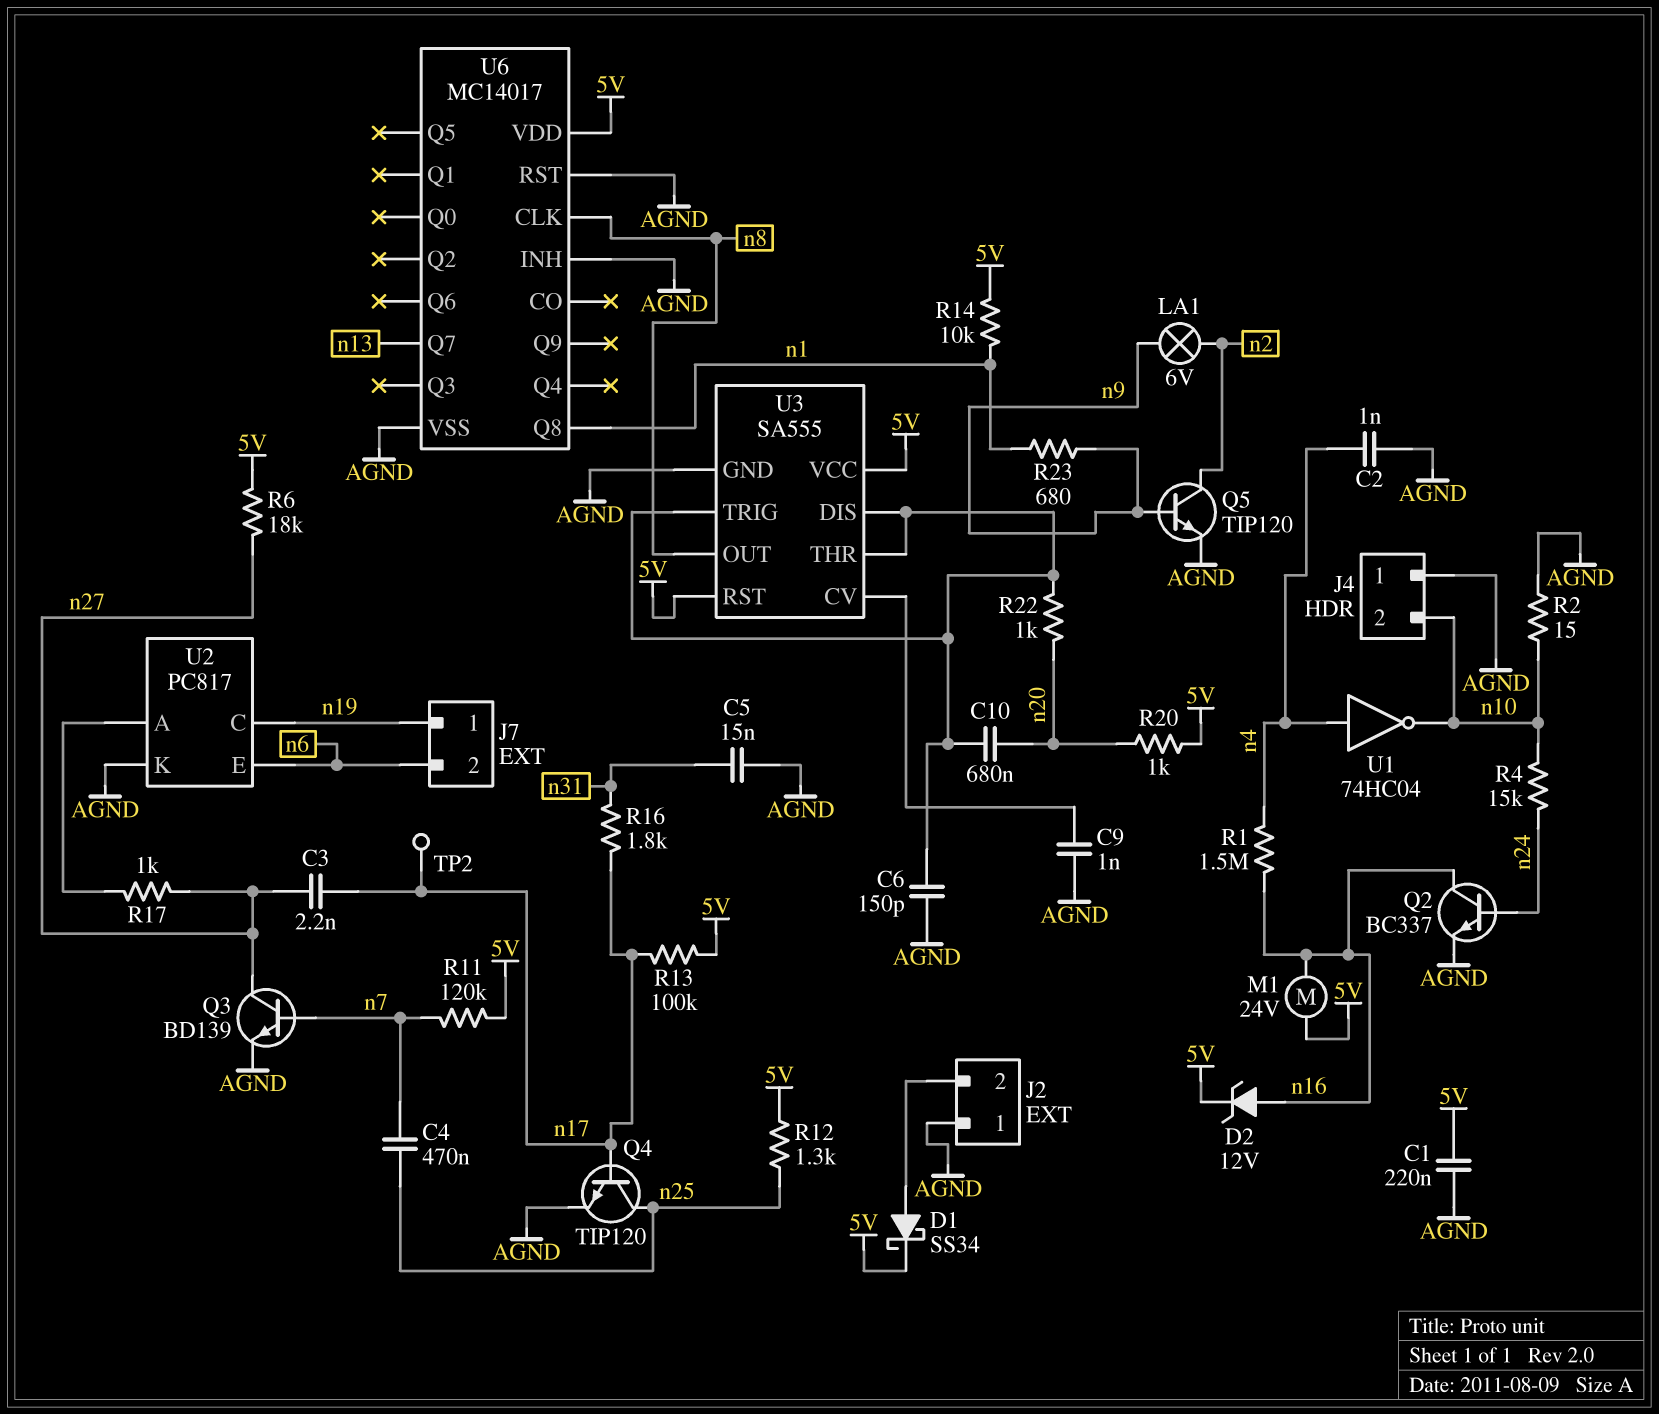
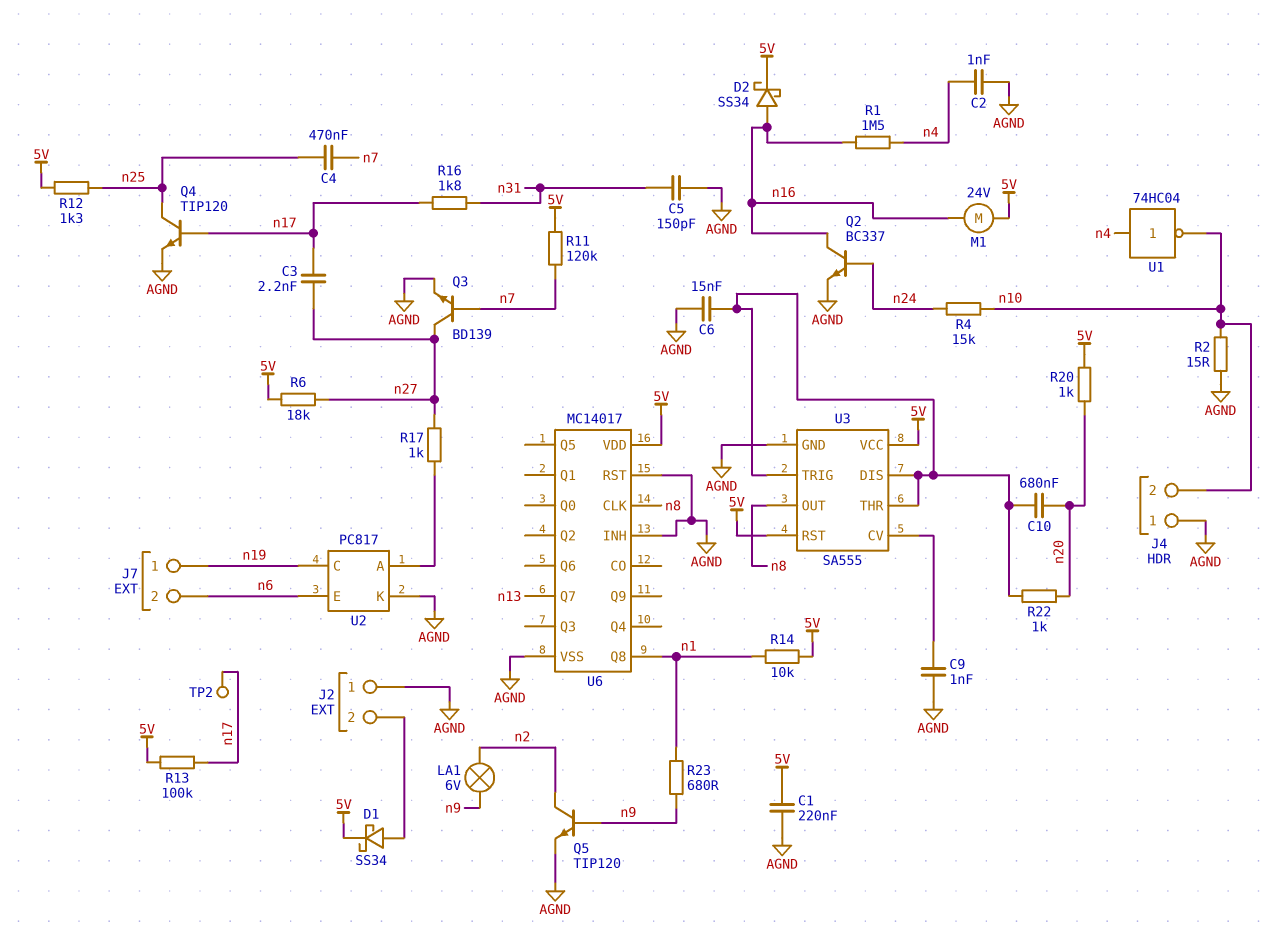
C5: 15nF (AGND, n31) -> 150pF (AGND, n31)
C6: 150pF (AGND, U3/DIS) -> 15nF (AGND, U3/DIS)
D2: zener 12V (A n16, K 5V) -> schottky SS34 (A n16, K 5V)

